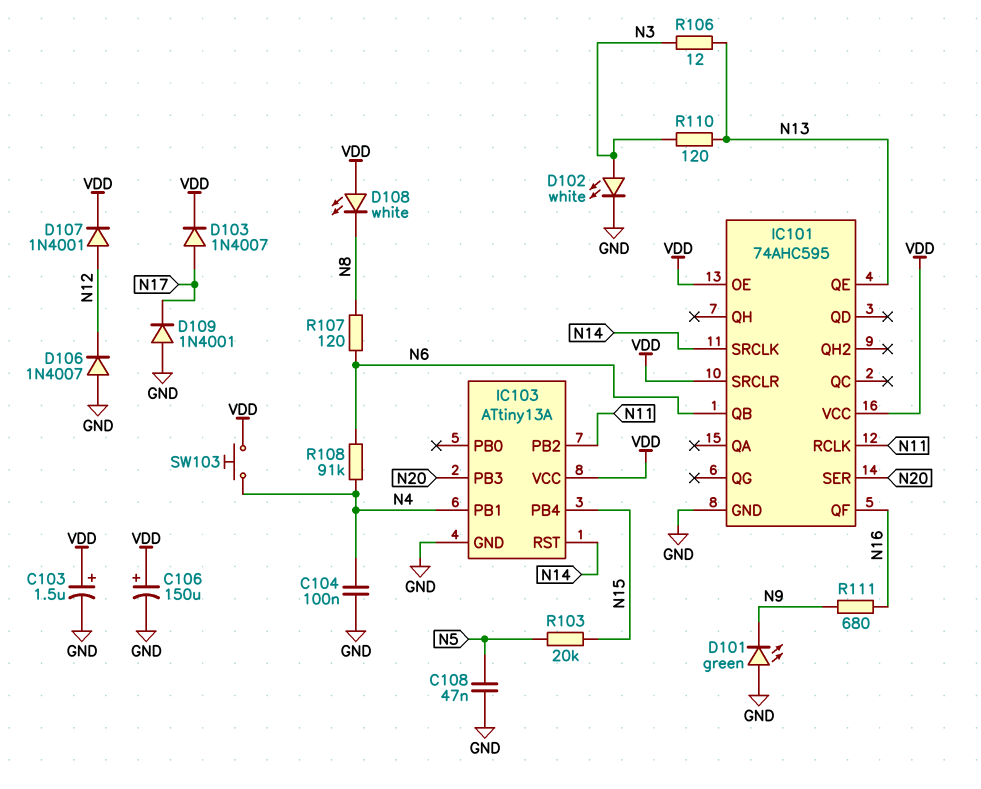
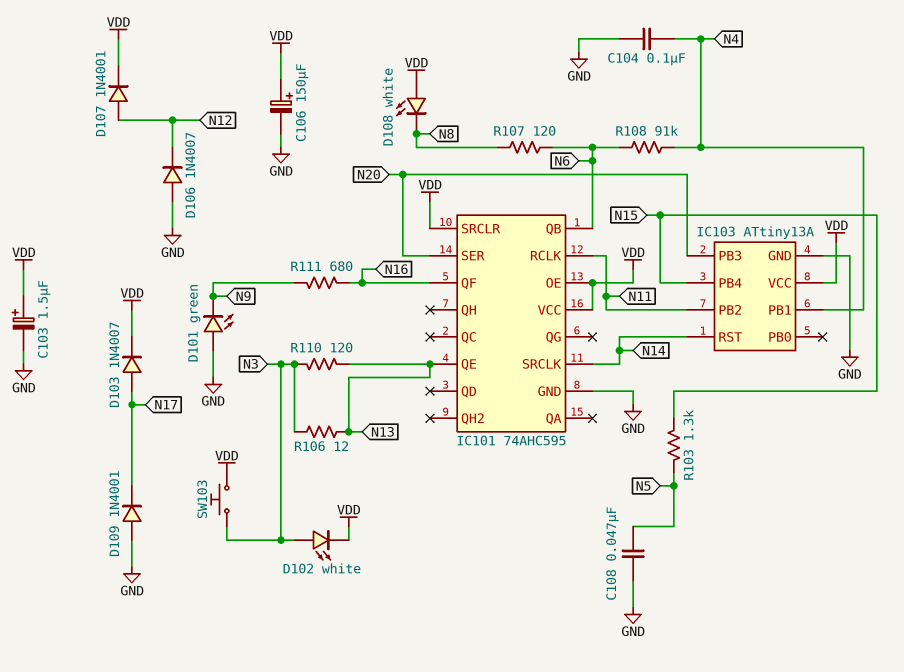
D102: LED white (A N3, K GND) -> LED white (A N3, K VDD)
R103: 20k (N5, N15) -> 1.3k (N5, N15)
SW103: button (N4, VDD) -> button (N3, VDD)

